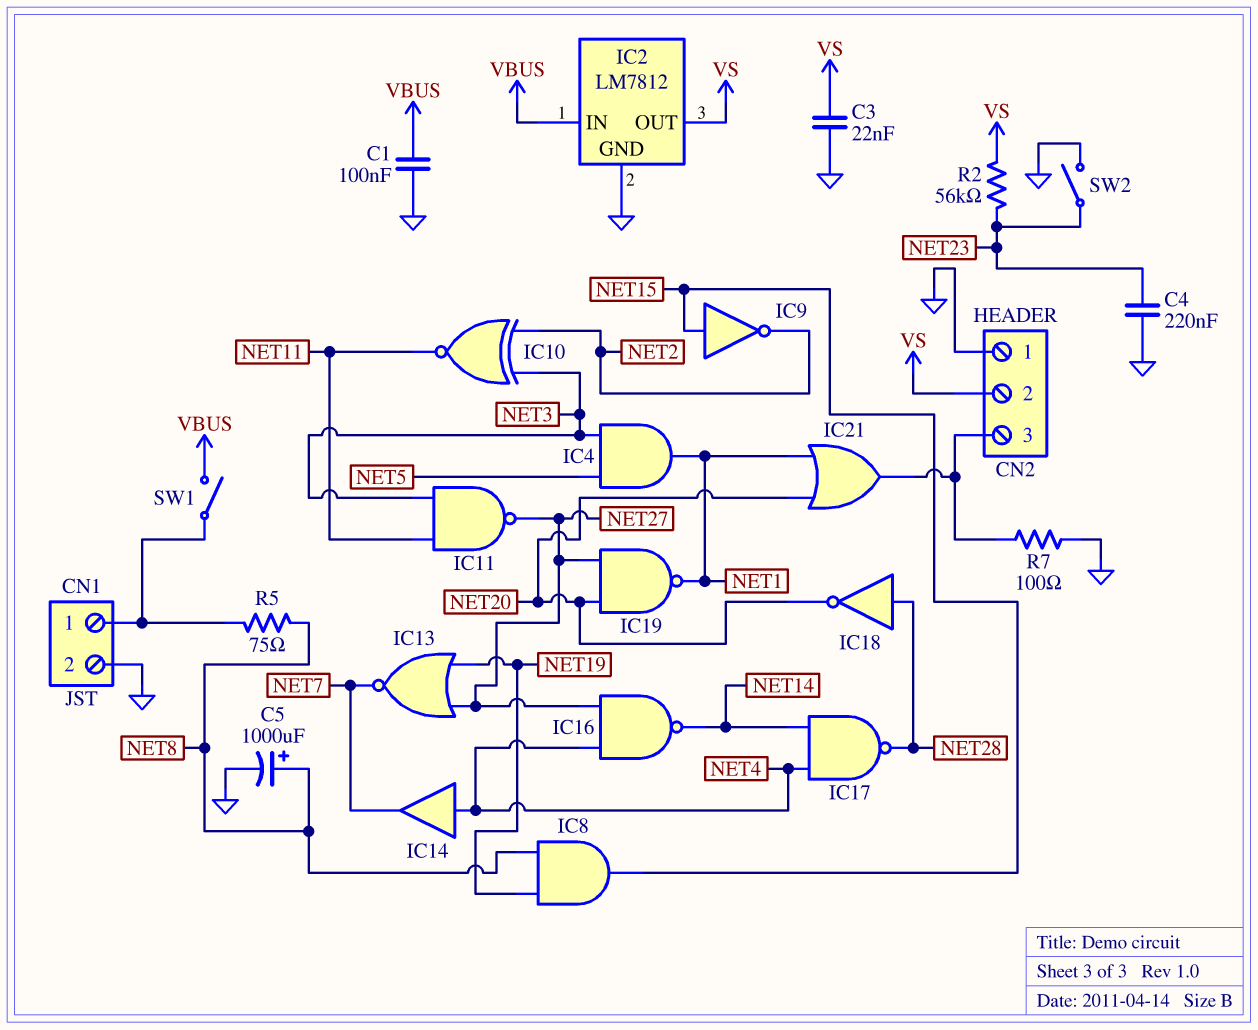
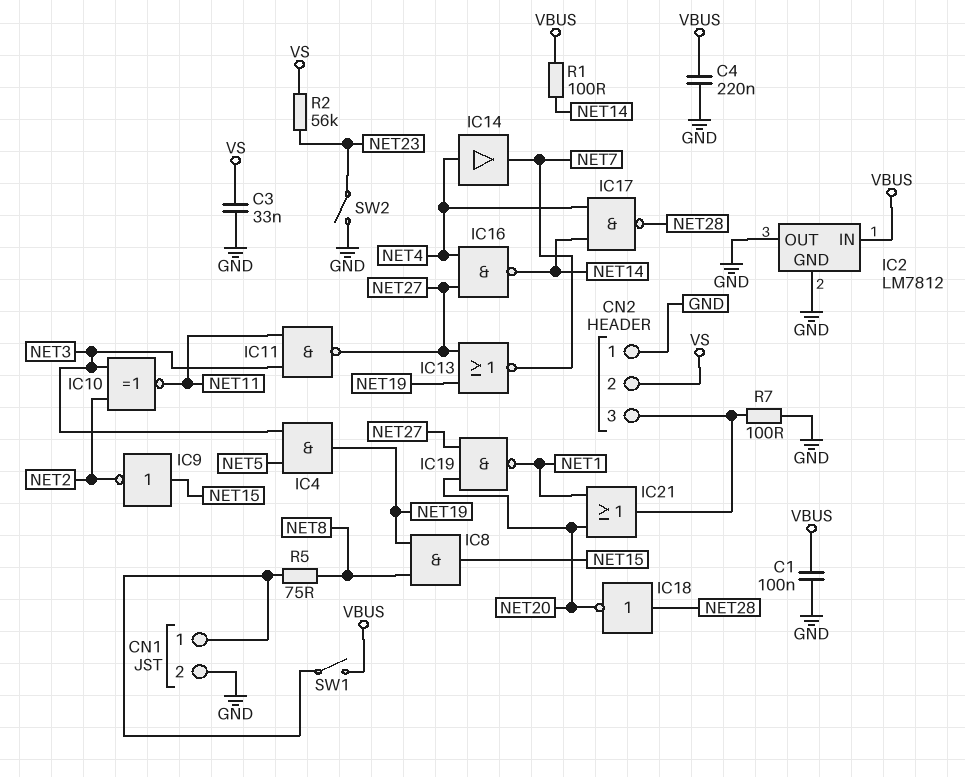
C3: 22nF (GND, VS) -> 33nF (GND, VS)
C4: 220nF (GND, NET23) -> 220nF (GND, VBUS)
C5: 1000uF (plus NET8, minus GND) -> none
IC2 pin OUT: VS -> GND
IC4: AND (in NET3, in NET5, out NET1) -> AND (in NET3, in NET5, out NET19)
R1: none -> 100 (NET14, VBUS)

